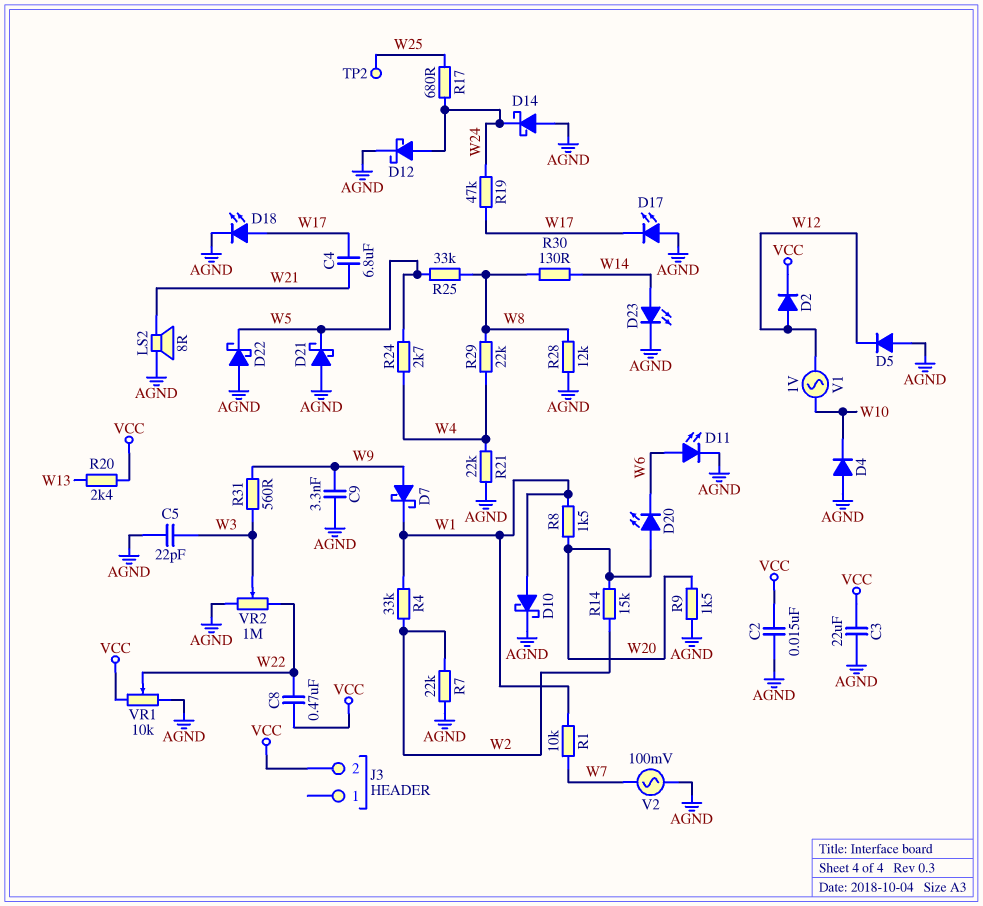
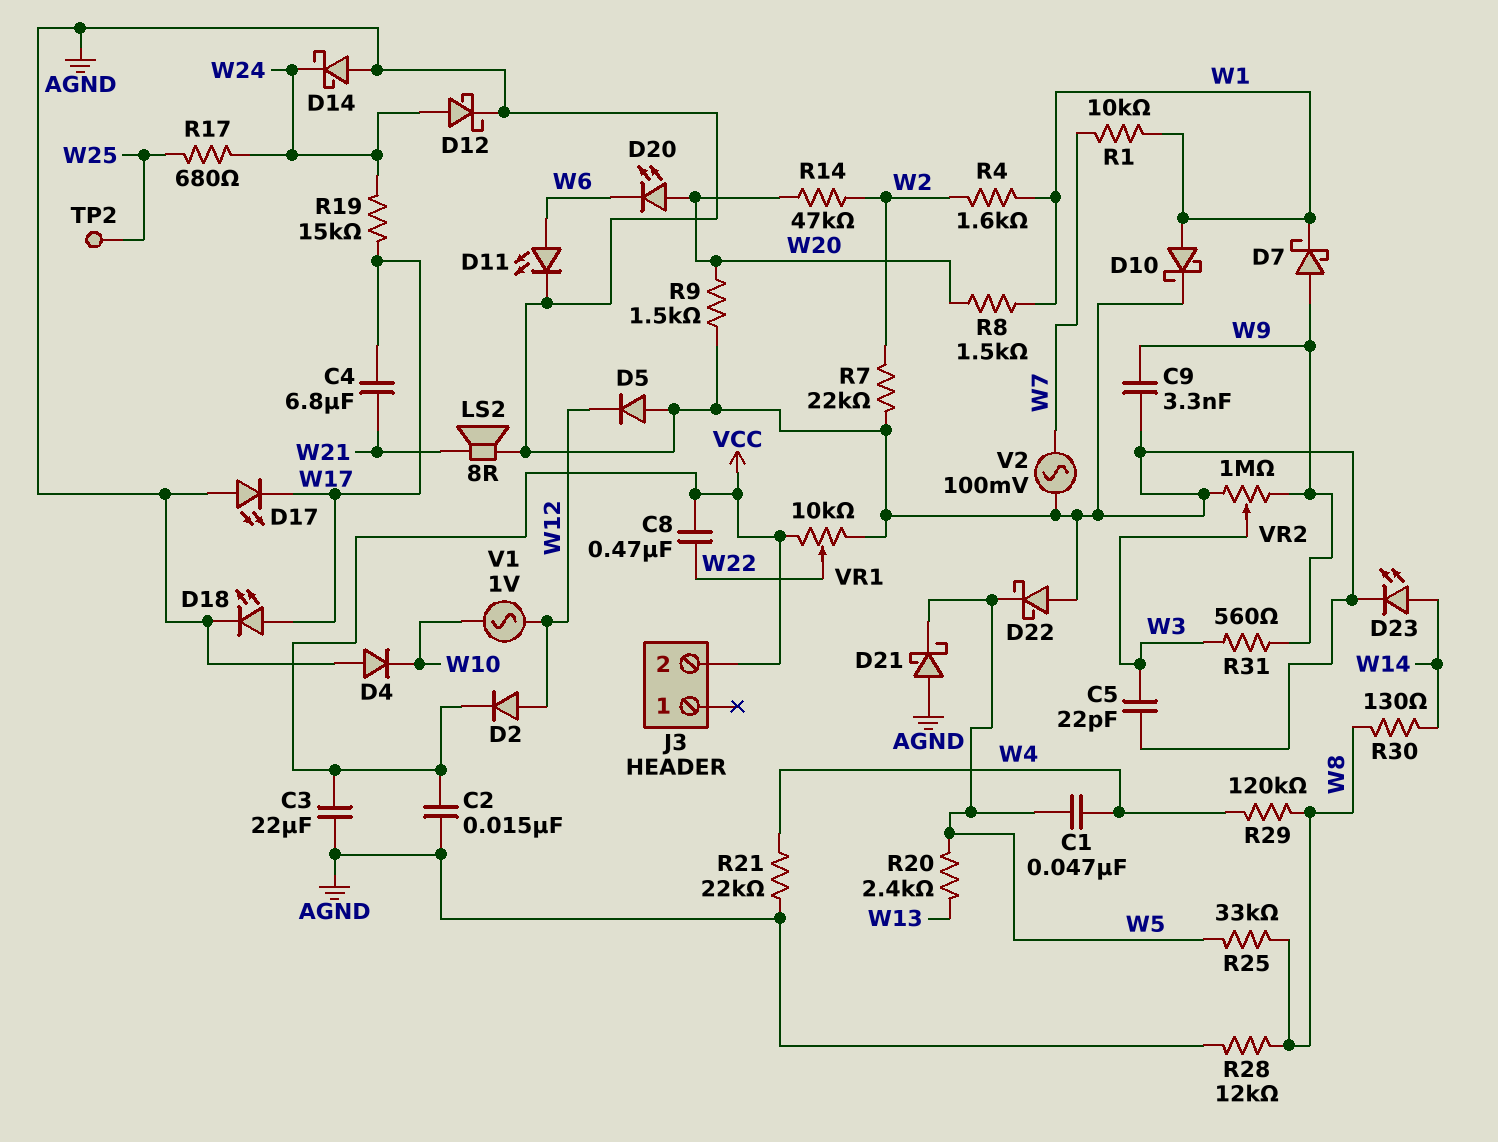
C1: none -> 47nF (W4, W5)
R4: 33k (W1, W2) -> 1.6k (W1, W2)
R14: 15k (W2, W20) -> 47k (W2, W20)
R19: 47k (W17, W24) -> 15k (W17, W24)
R20: 2.4k (VCC, W13) -> 2.4k (W5, W13)
R24: 2.7k (W4, W5) -> none
R29: 22k (W4, W8) -> 120k (W4, W8)
VR2: 1M (AGND, W22, wiper W3) -> 1M (AGND, W9, wiper W3)

